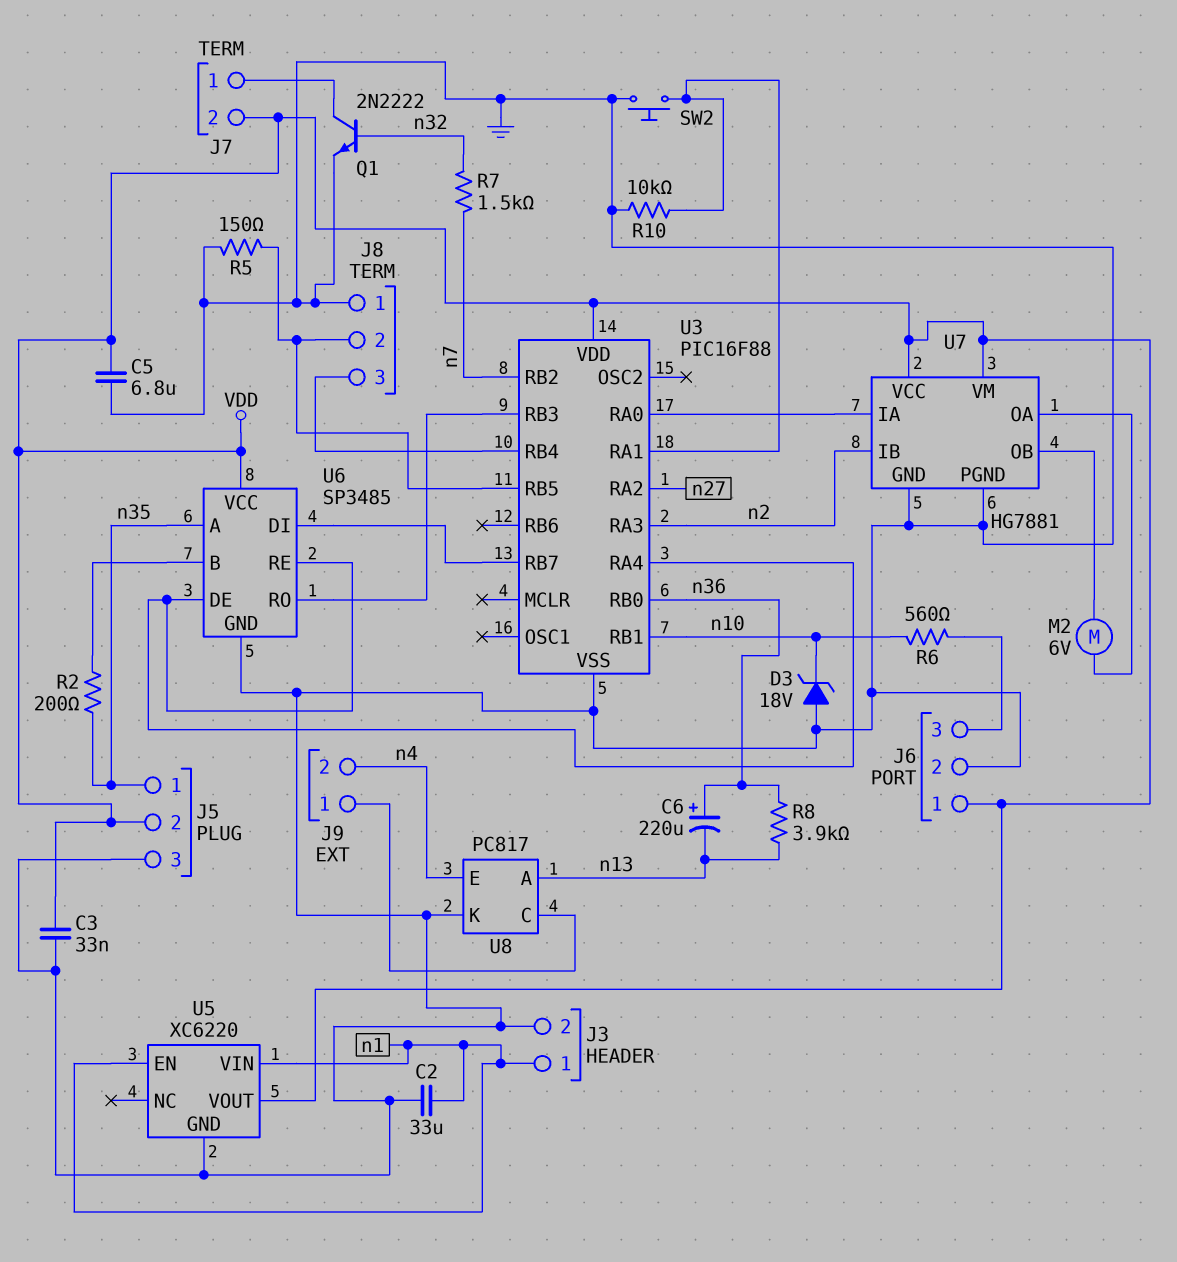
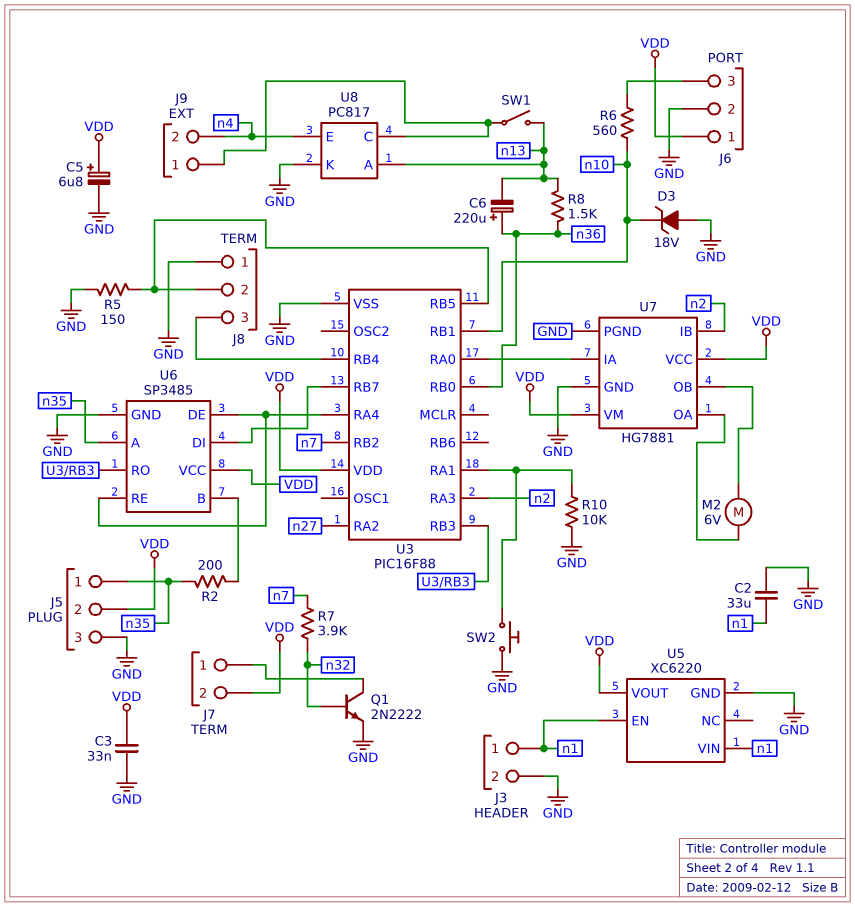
C5: 6.8uF (GND, VDD) -> 6.8uF (plus VDD, minus GND)
R7: 1.5k (n7, n32) -> 3.9k (n7, n32)
R8: 3.9k (n13, n36) -> 1.5k (n13, n36)
SW1: none -> switch (J9/1, n13)

